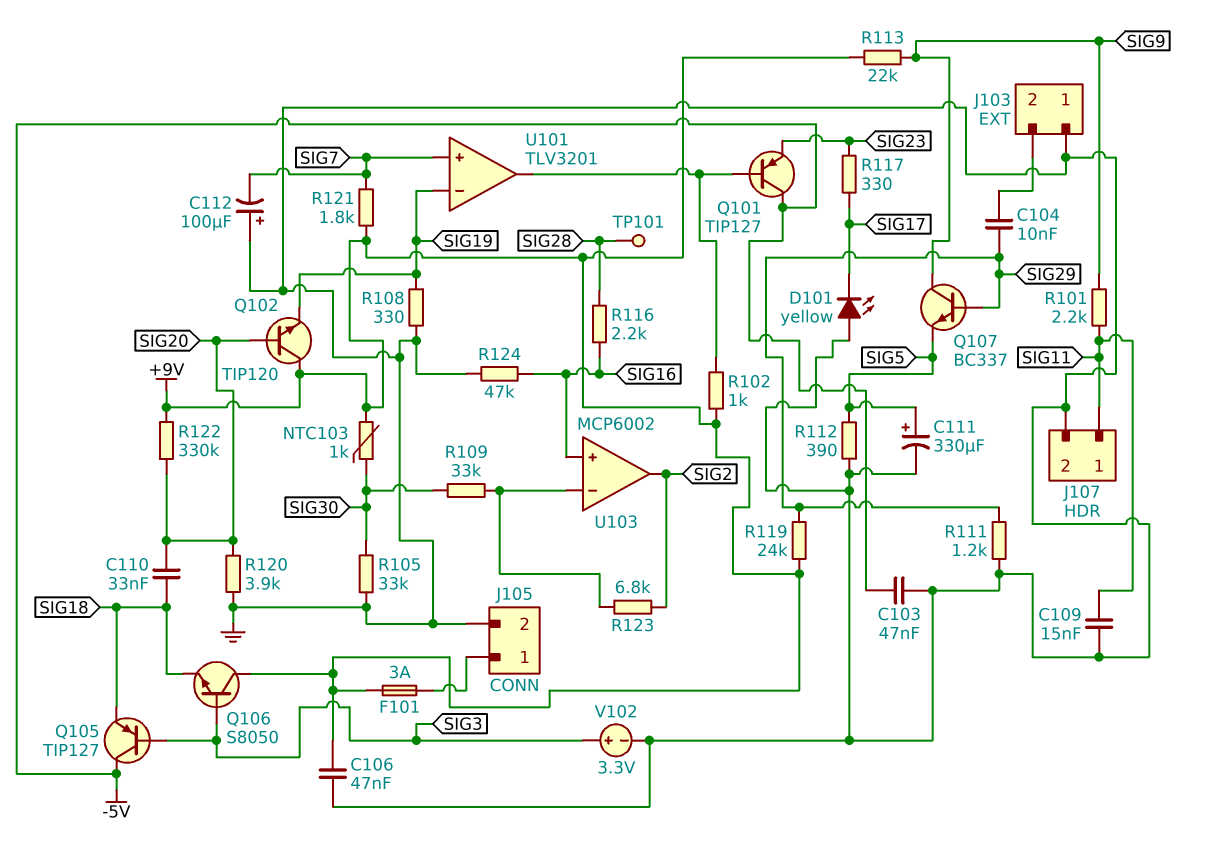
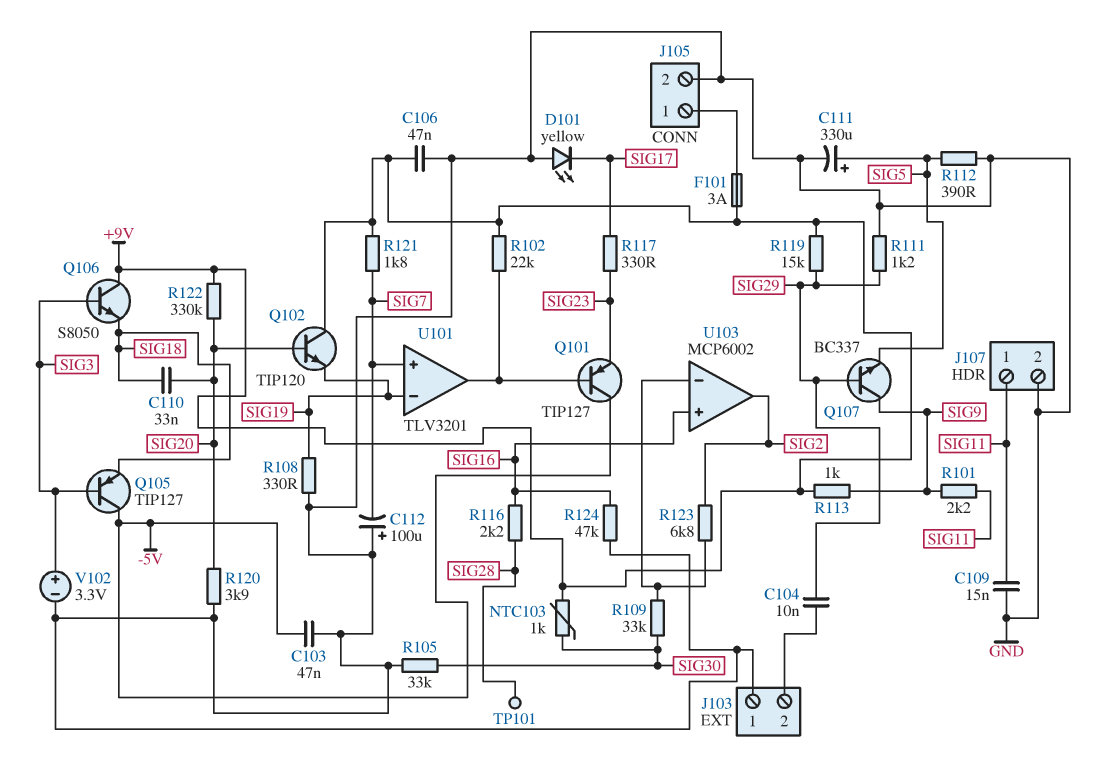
R102: 1k (+9V, U101/out) -> 22k (+9V, U101/out)
R113: 22k (+9V, SIG9) -> 1k (+9V, SIG9)
R119: 24k (+9V, SIG29) -> 15k (+9V, SIG29)

